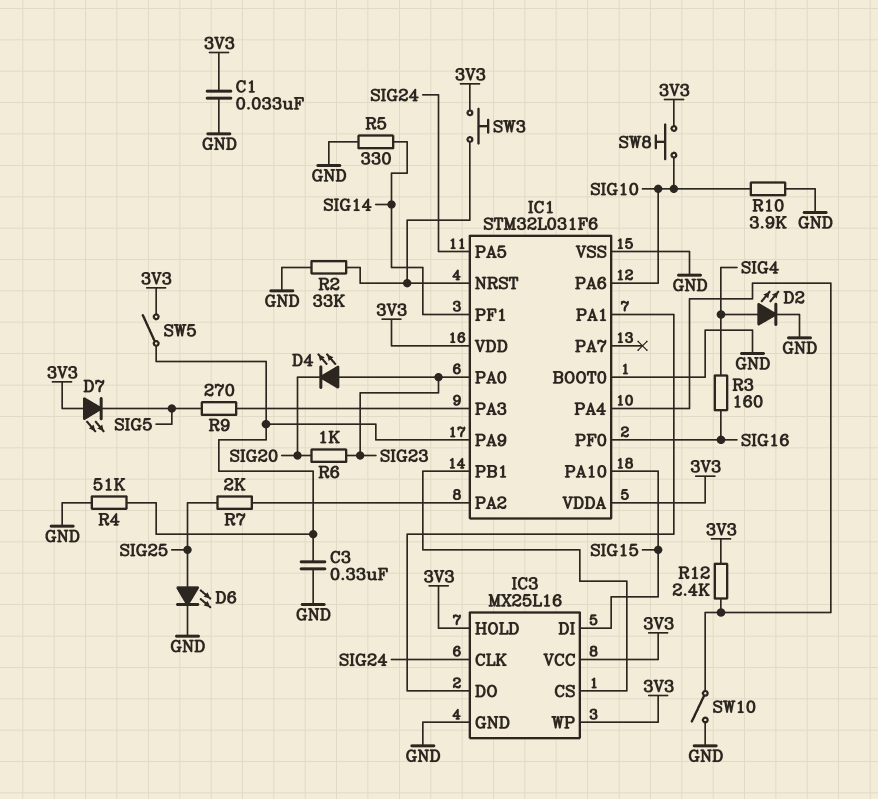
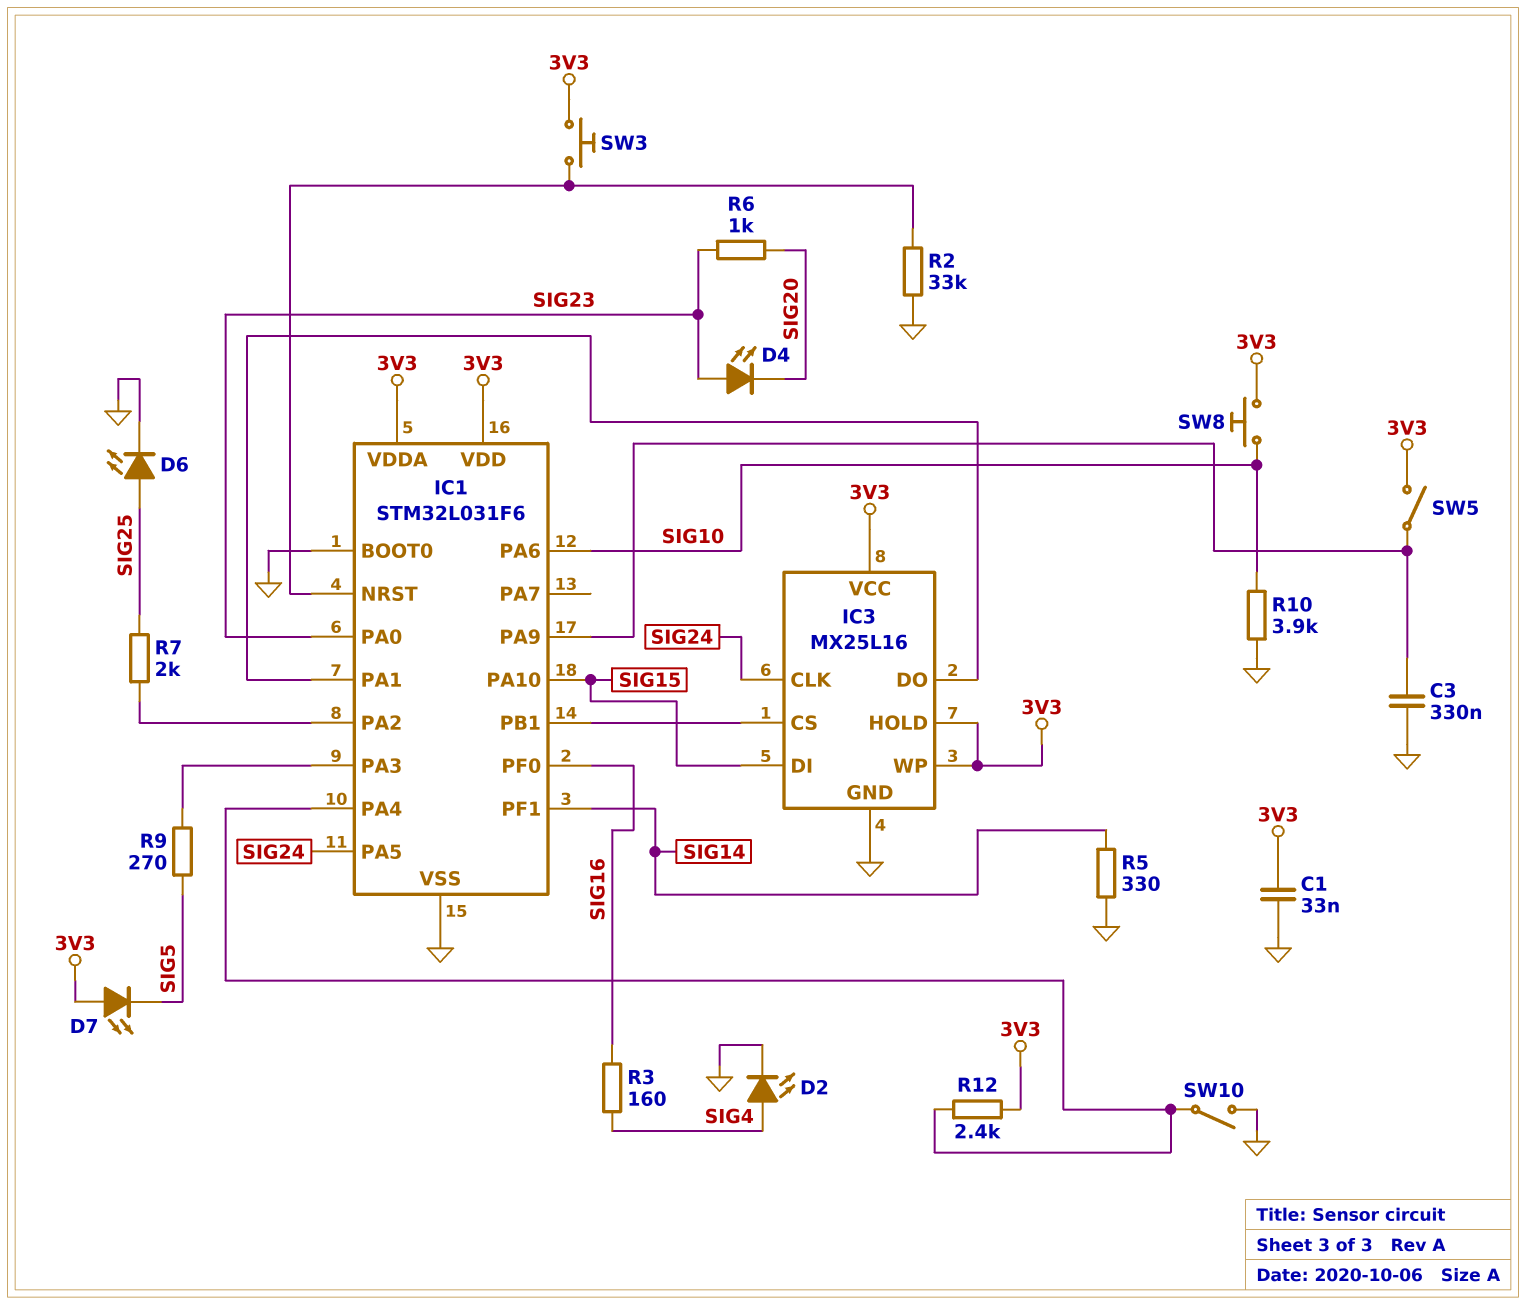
R4: 51k (GND, IC1/PA9) -> none

